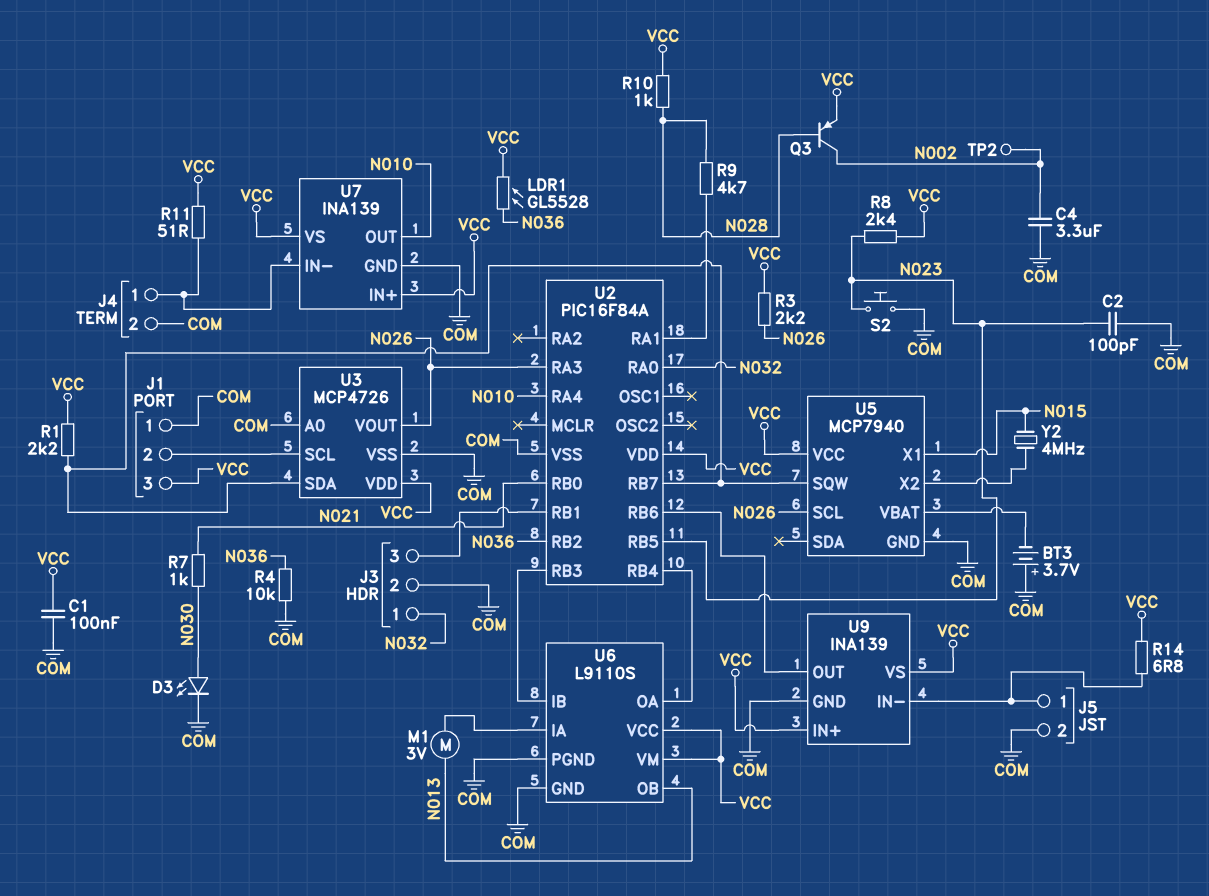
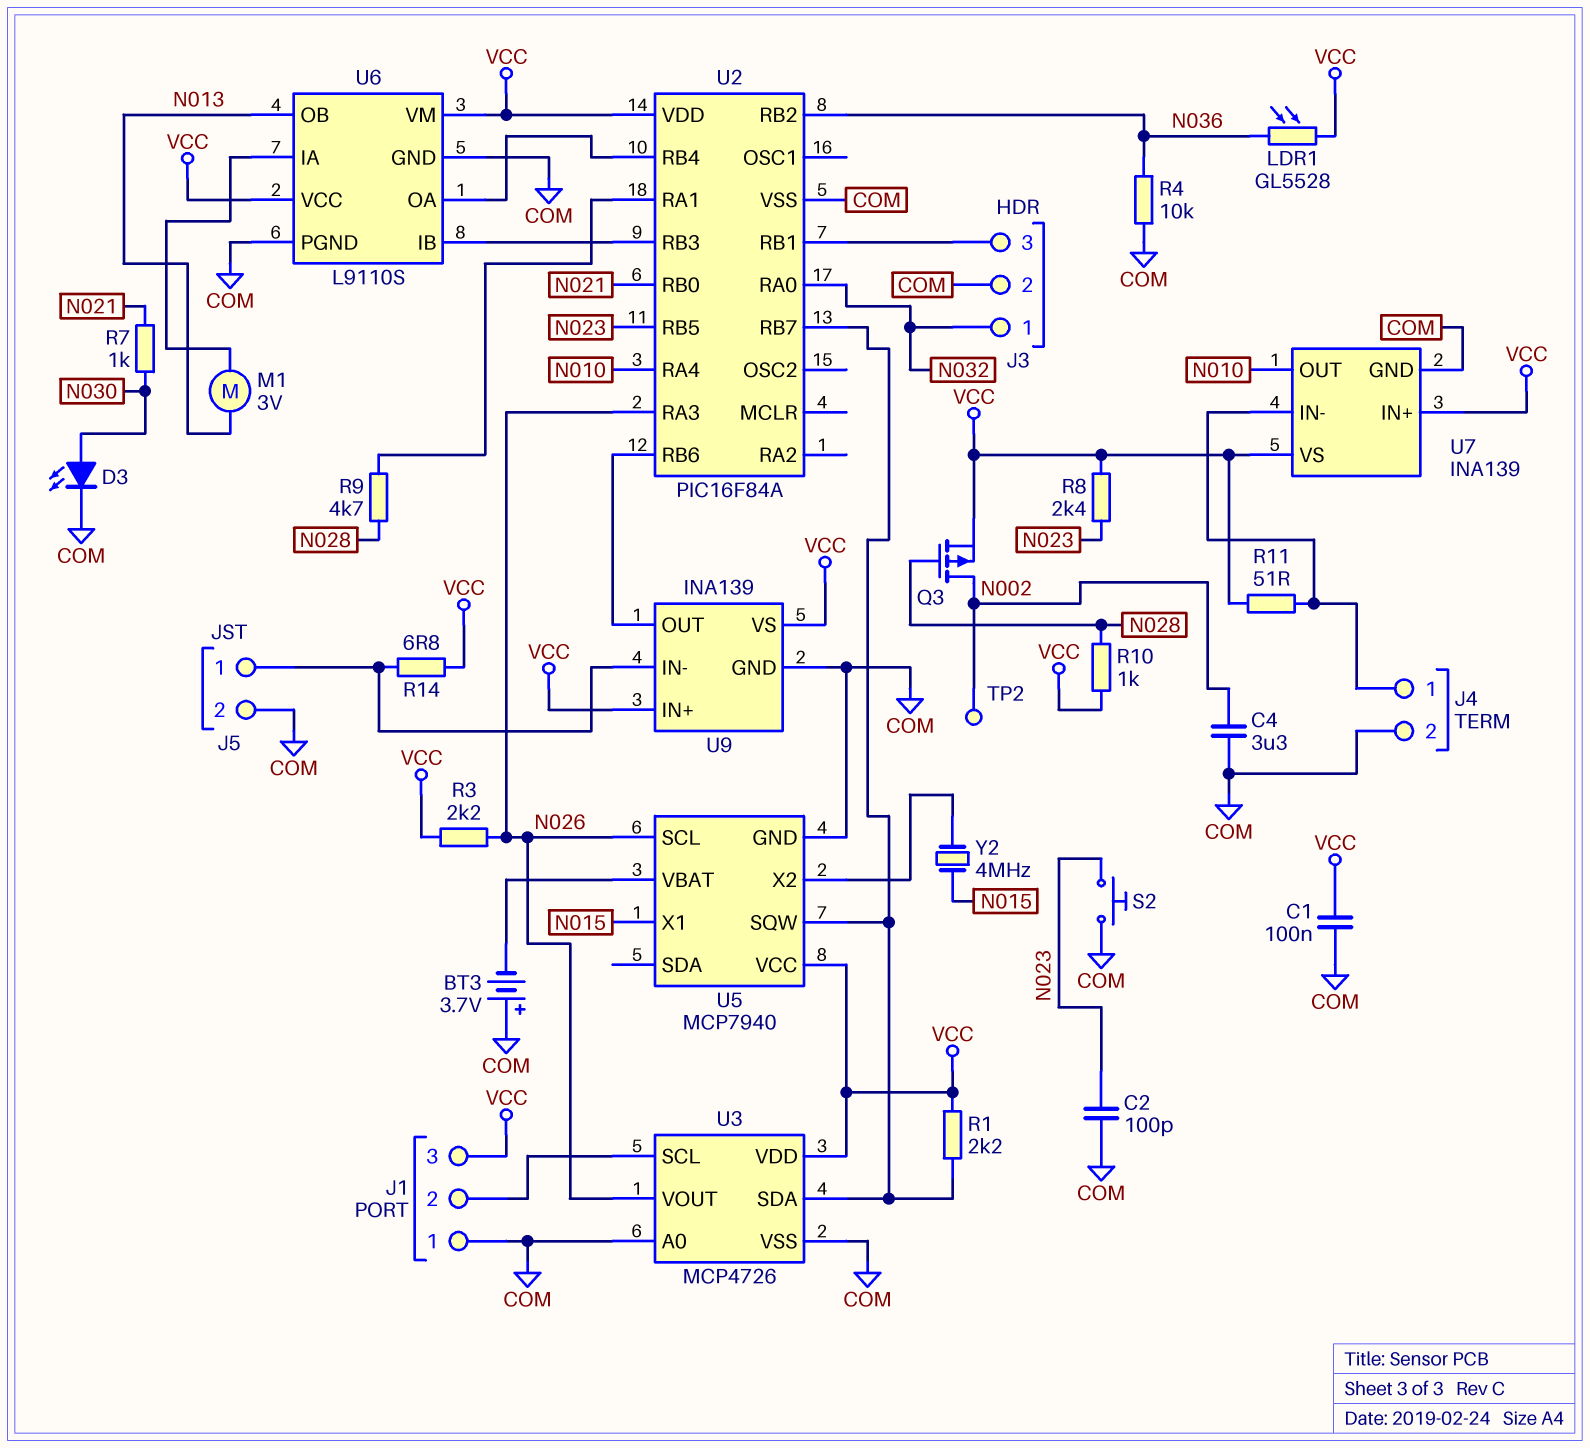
Q3: PNP (B N028, C N002, E VCC) -> PMOS (G N028, D N002, S VCC)

